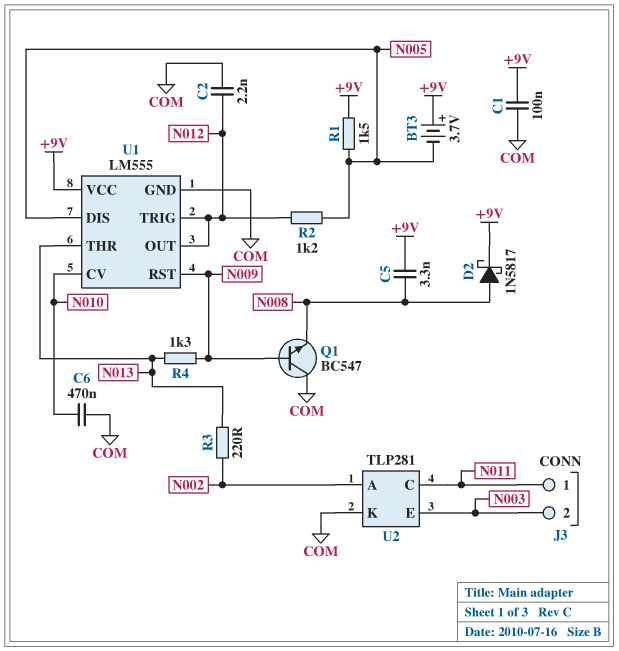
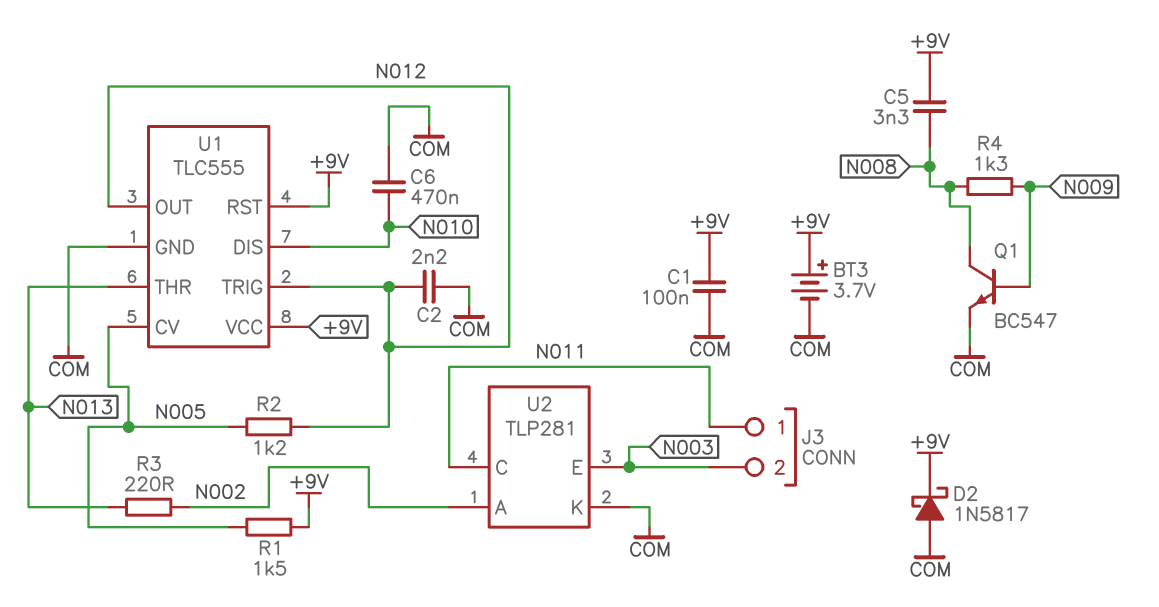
BT3: 3.7V (plus +9V, minus N005) -> 3.7V (plus +9V, minus COM)
D2: schottky 1N5817 (A N008, K +9V) -> schottky 1N5817 (A COM, K +9V)
Q1: NPN BC547 (B N009, C COM, E N008) -> NPN BC547 (B N009, C N008, E COM)
R4: 1.3k (N009, N013) -> 1.3k (N008, N009)
U1: LM555 -> TLC555
U1 pin CV: N010 -> N005
U1 pin DIS: N005 -> N010
U1 pin RST: N009 -> +9V

